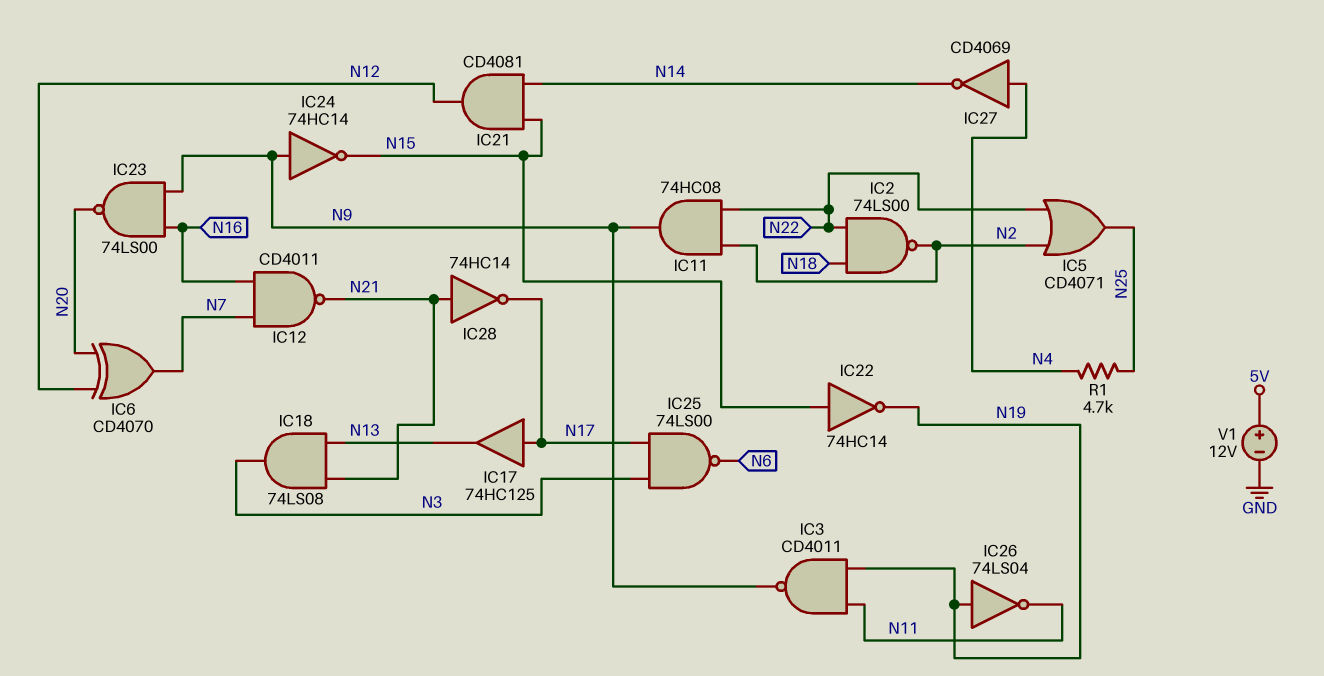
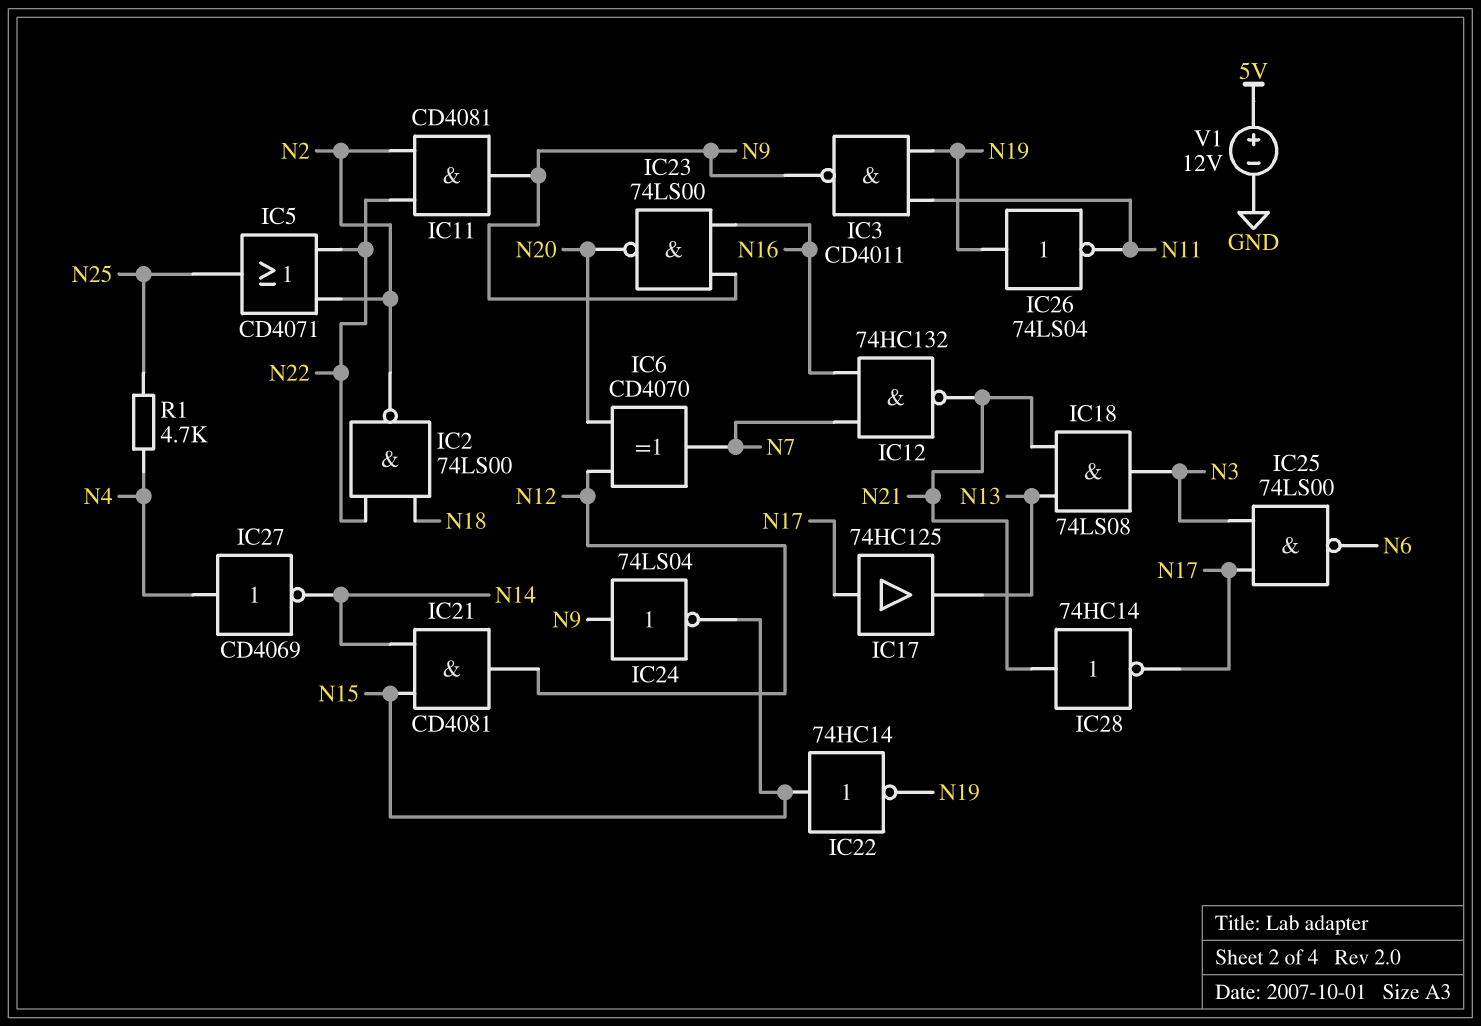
IC11: AND 74HC08 (in N2, in N22, out N9) -> AND CD4081 (in N2, in N22, out N9)
IC12: NAND CD4011 (in N7, in N16, out N21) -> NAND 74HC132 (in N7, in N16, out N21)
IC24: NOT 74HC14 (in N9, out N15) -> NOT 74LS04 (in N9, out N15)

